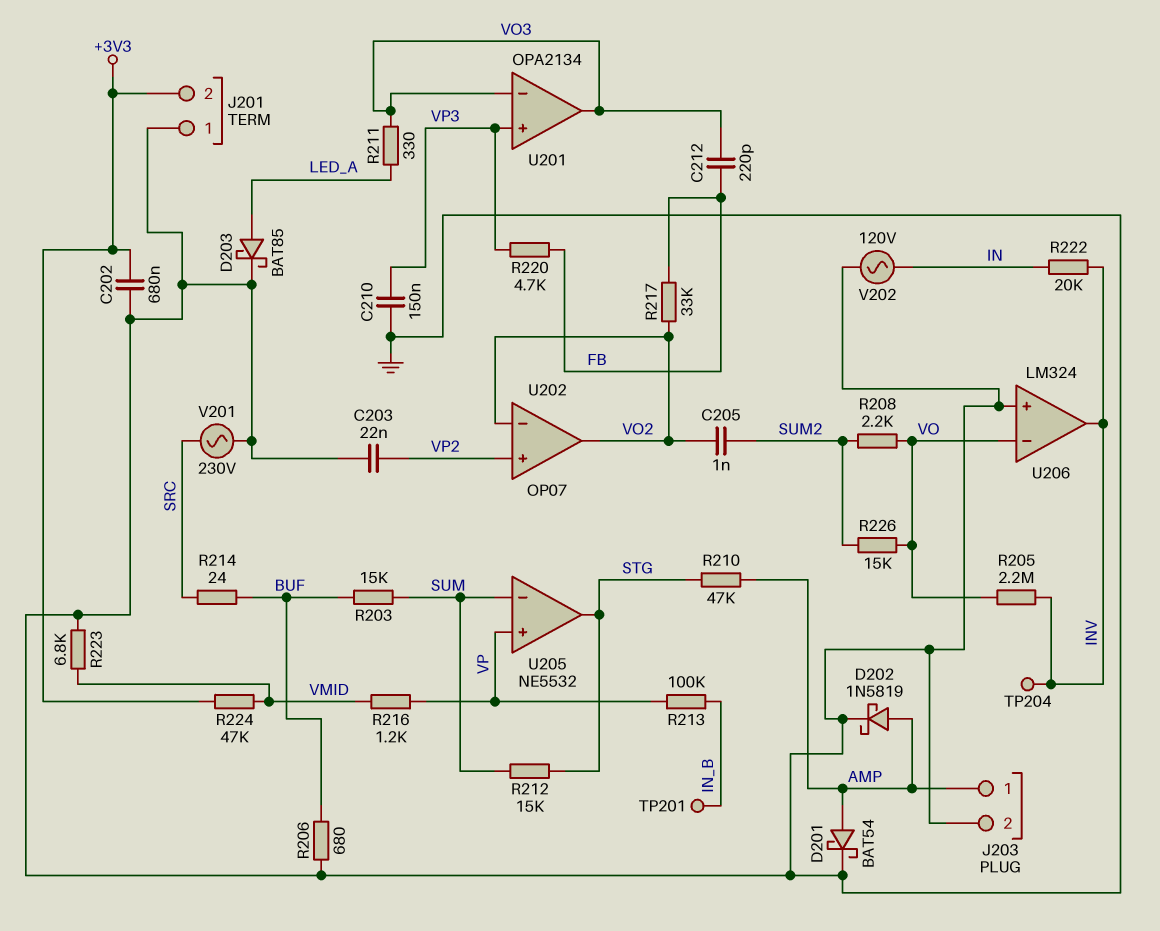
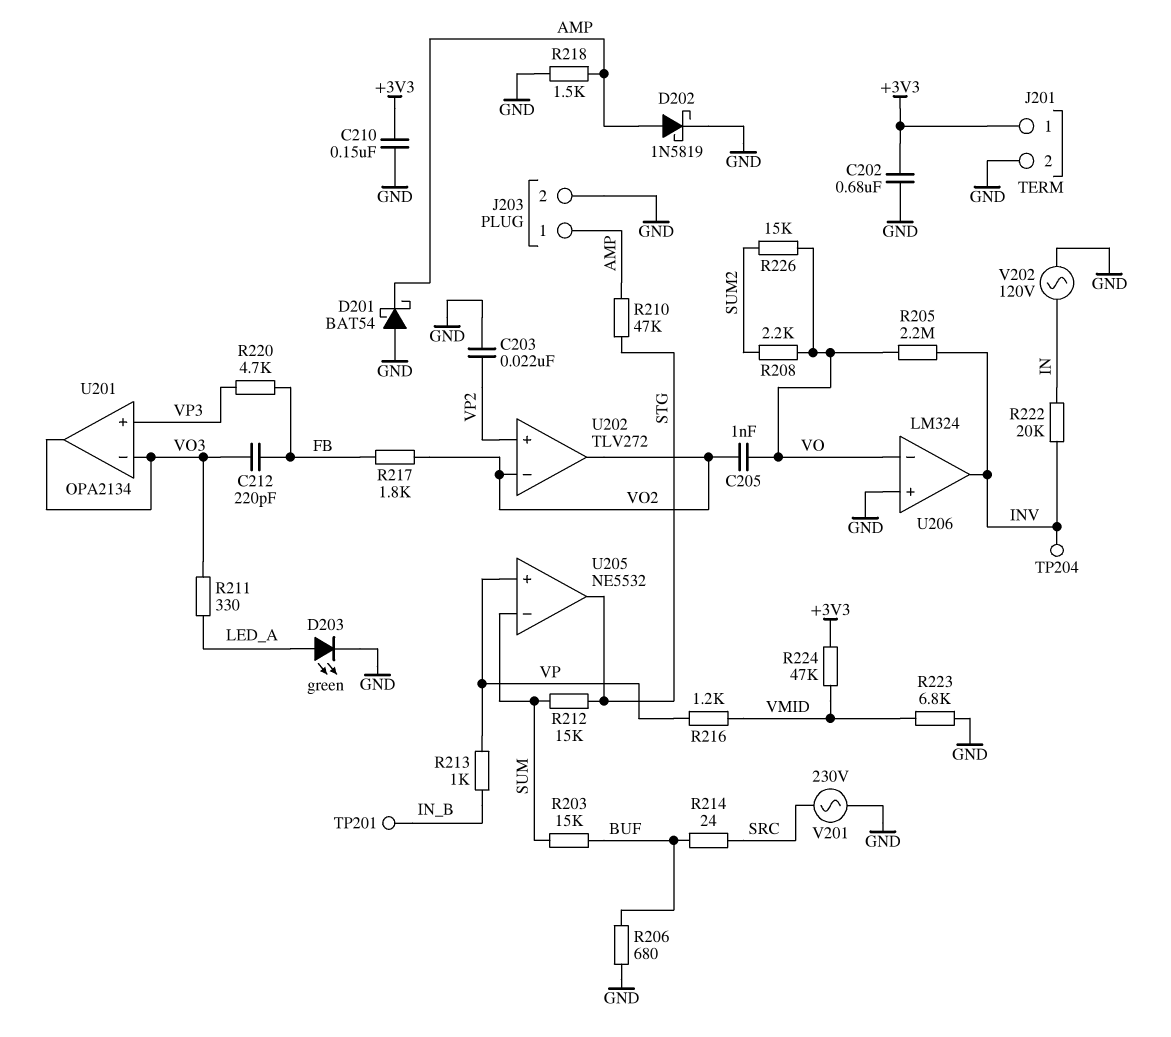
C205: 1nF (SUM2, VO2) -> 1nF (VO, VO2)
C210: 150nF (GND, VP3) -> 150nF (+3V3, GND)
D201: schottky BAT54 (A AMP, K GND) -> schottky BAT54 (A GND, K AMP)
D203: schottky BAT85 (A LED_A, K GND) -> LED green (A LED_A, K GND)
J201 pin 1: GND -> +3V3
J201 pin 2: +3V3 -> GND
R213: 100k (IN_B, VP) -> 1k (IN_B, VP)
R217: 33k (FB, VO2) -> 1.8k (FB, VO2)
R218: none -> 1.5k (AMP, GND)
U202: OP07 -> TLV272

